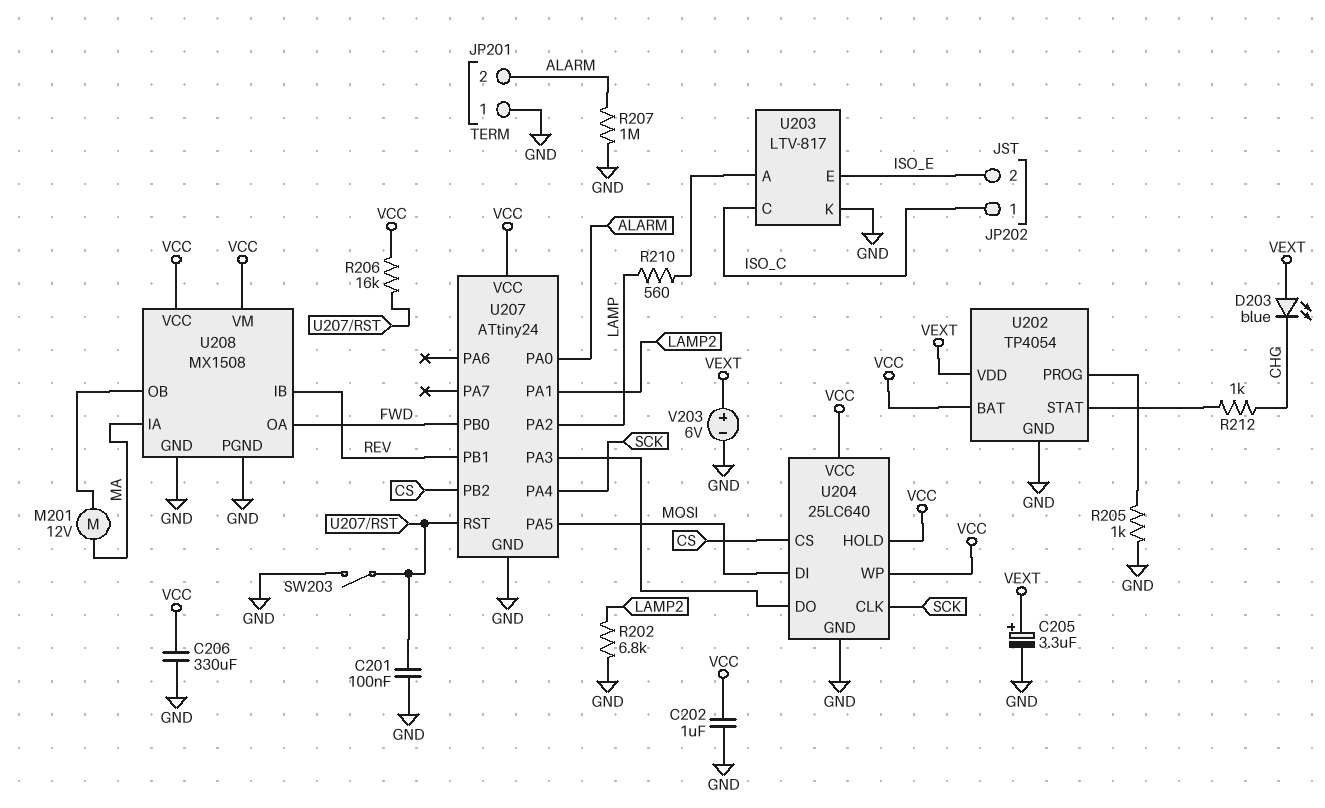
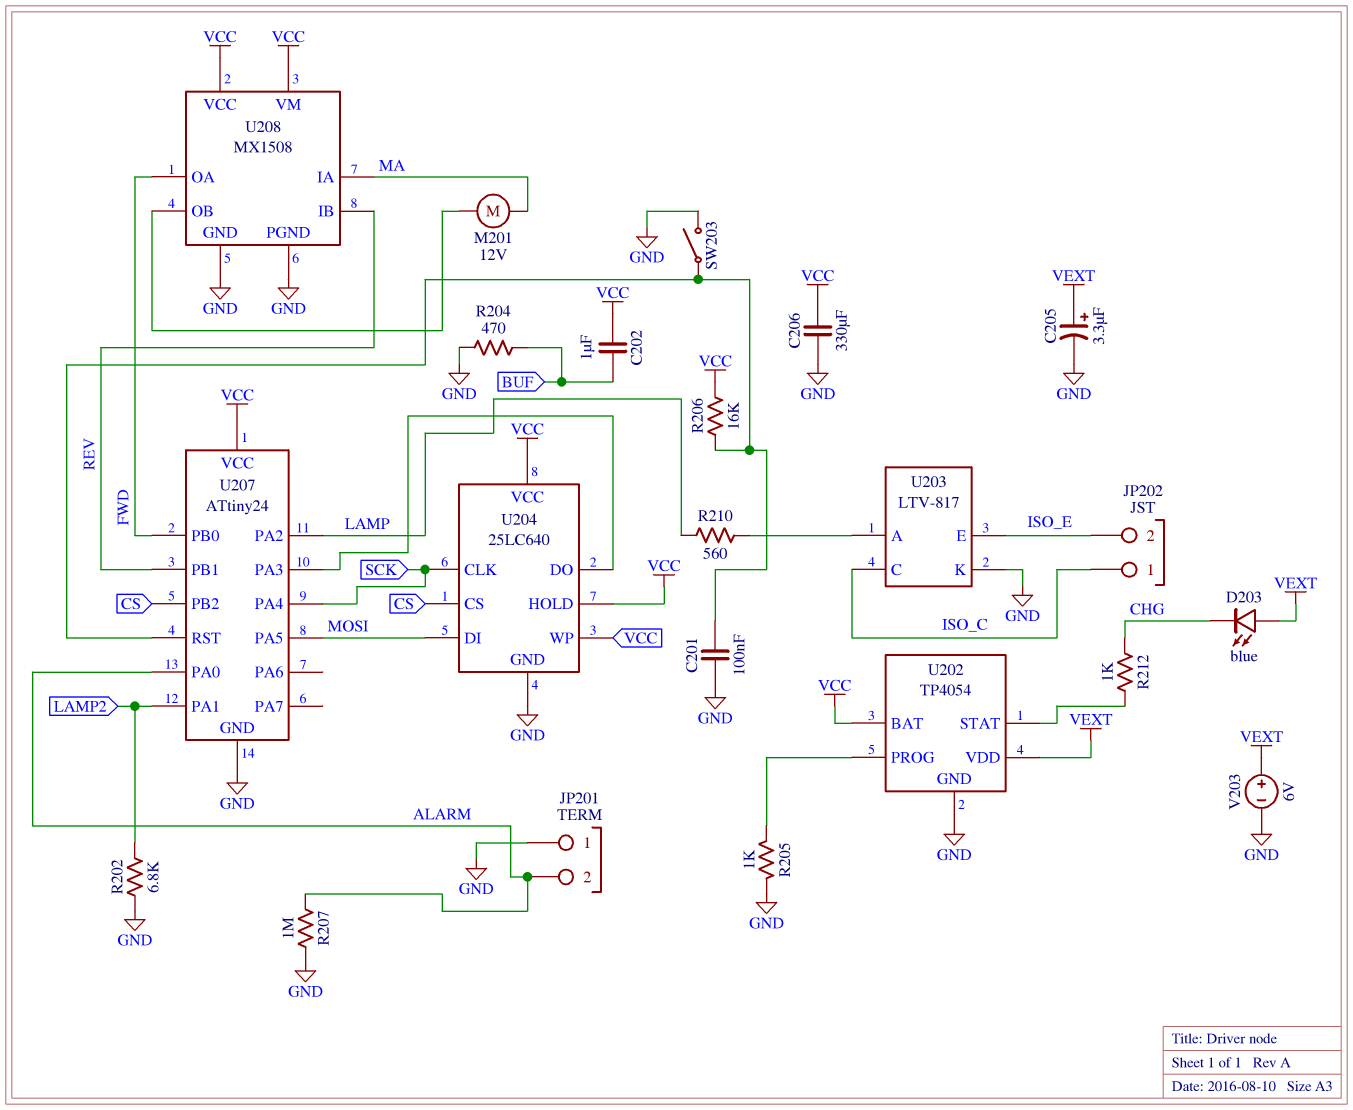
C202: 1uF (GND, VCC) -> 1uF (BUF, VCC)
R204: none -> 470 (BUF, GND)

